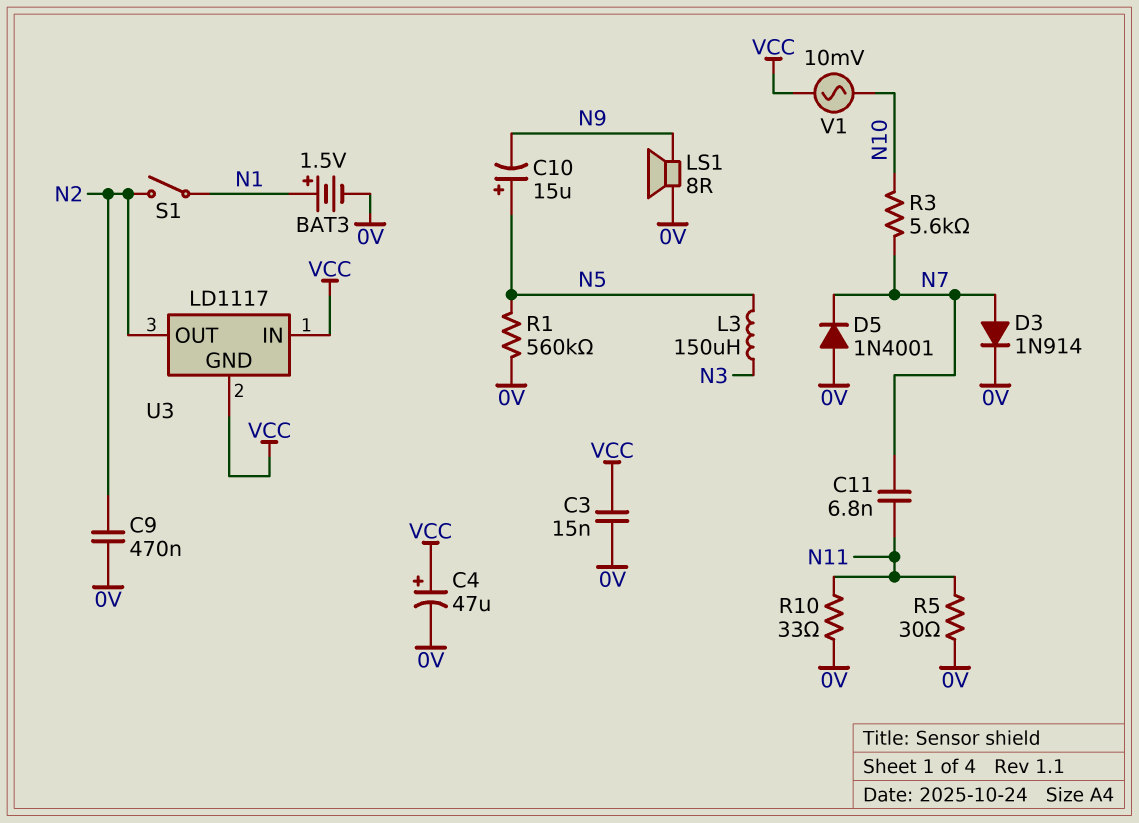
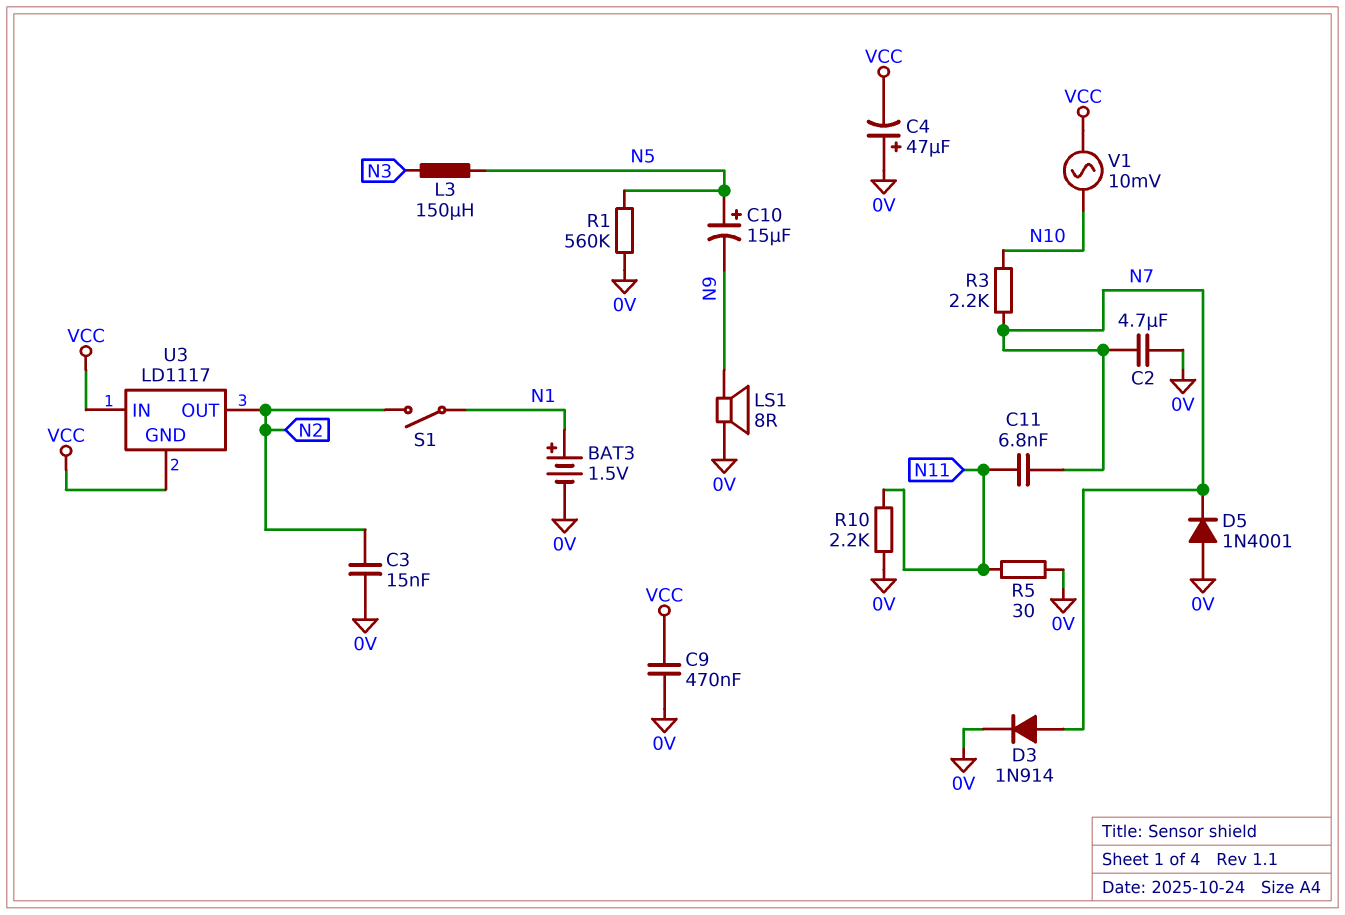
C2: none -> 4.7uF (0V, N7)
C3: 15nF (0V, VCC) -> 15nF (0V, N2)
C4: 47uF (plus VCC, minus 0V) -> 47uF (plus 0V, minus VCC)
C9: 470nF (0V, N2) -> 470nF (0V, VCC)
R3: 5.6k (N7, N10) -> 2.2k (N7, N10)
R10: 33 (0V, N11) -> 2.2k (0V, N11)

